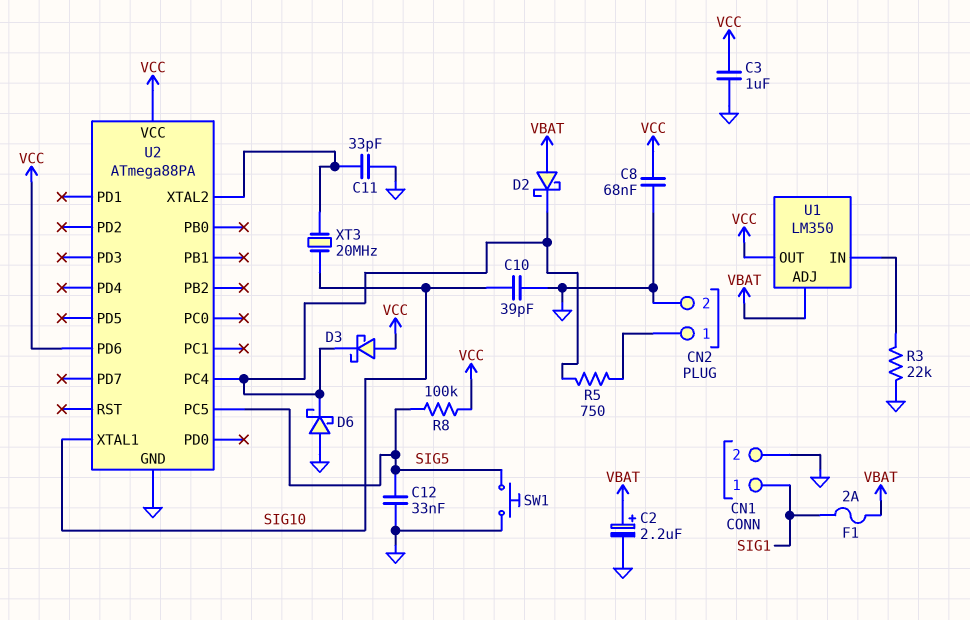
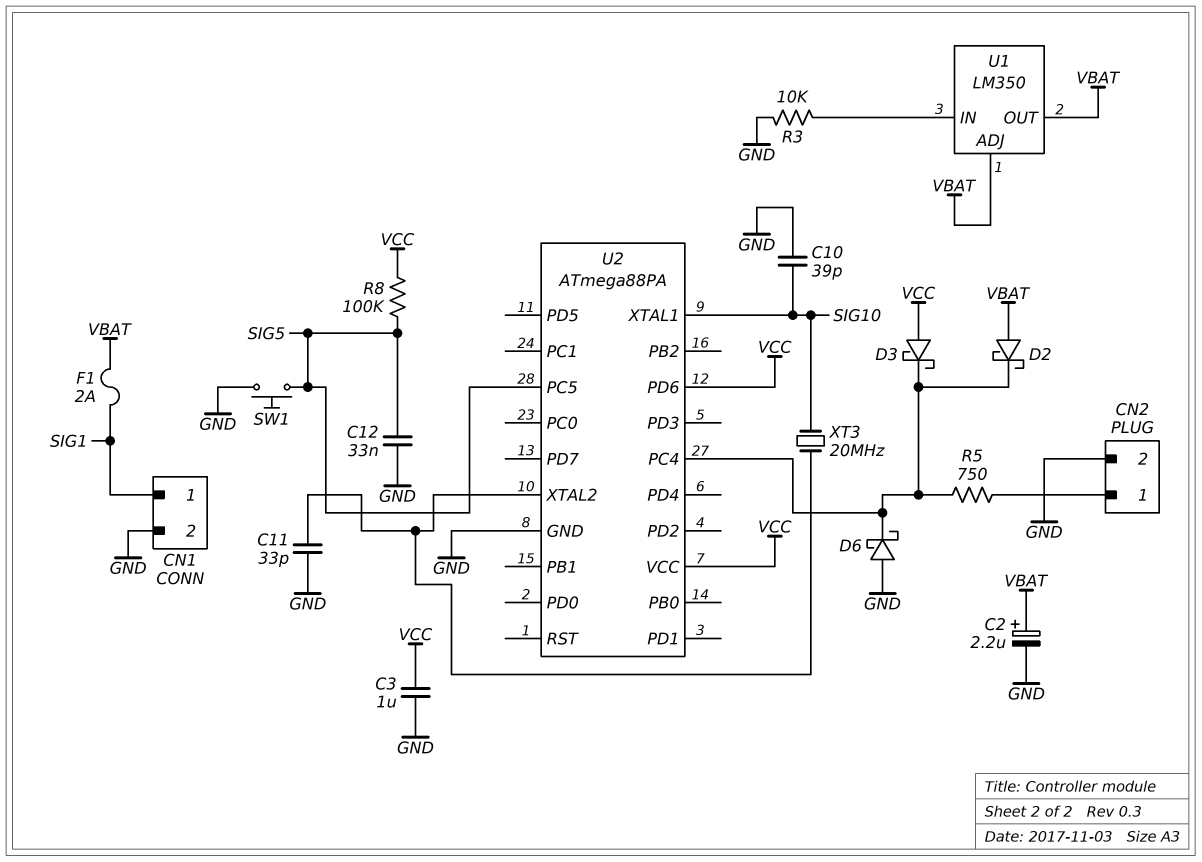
C8: 68nF (GND, VCC) -> none
R3: 22k (GND, U1/IN) -> 10k (GND, U1/IN)
U1 pin OUT: VCC -> VBAT

